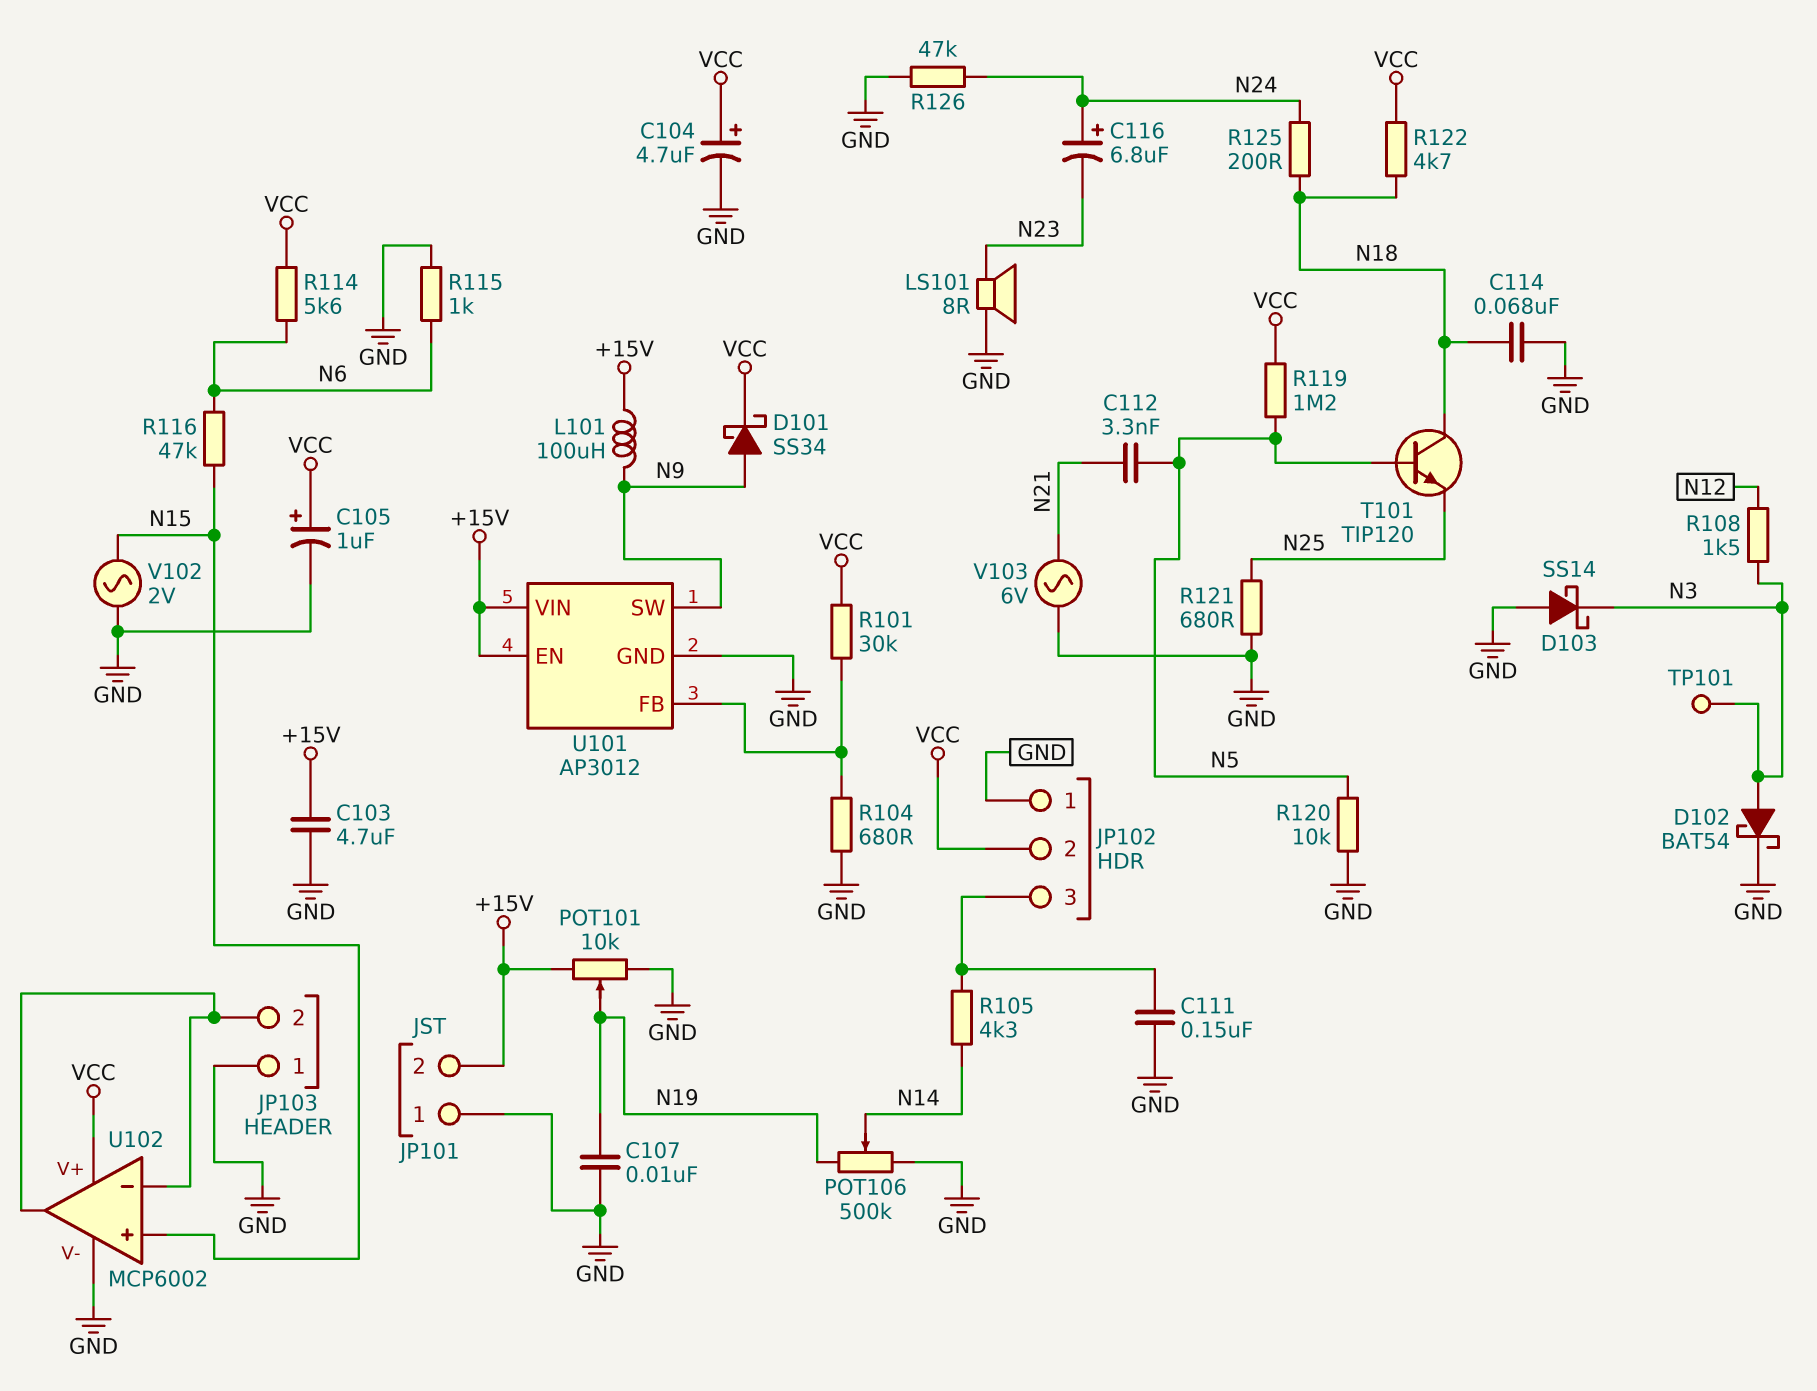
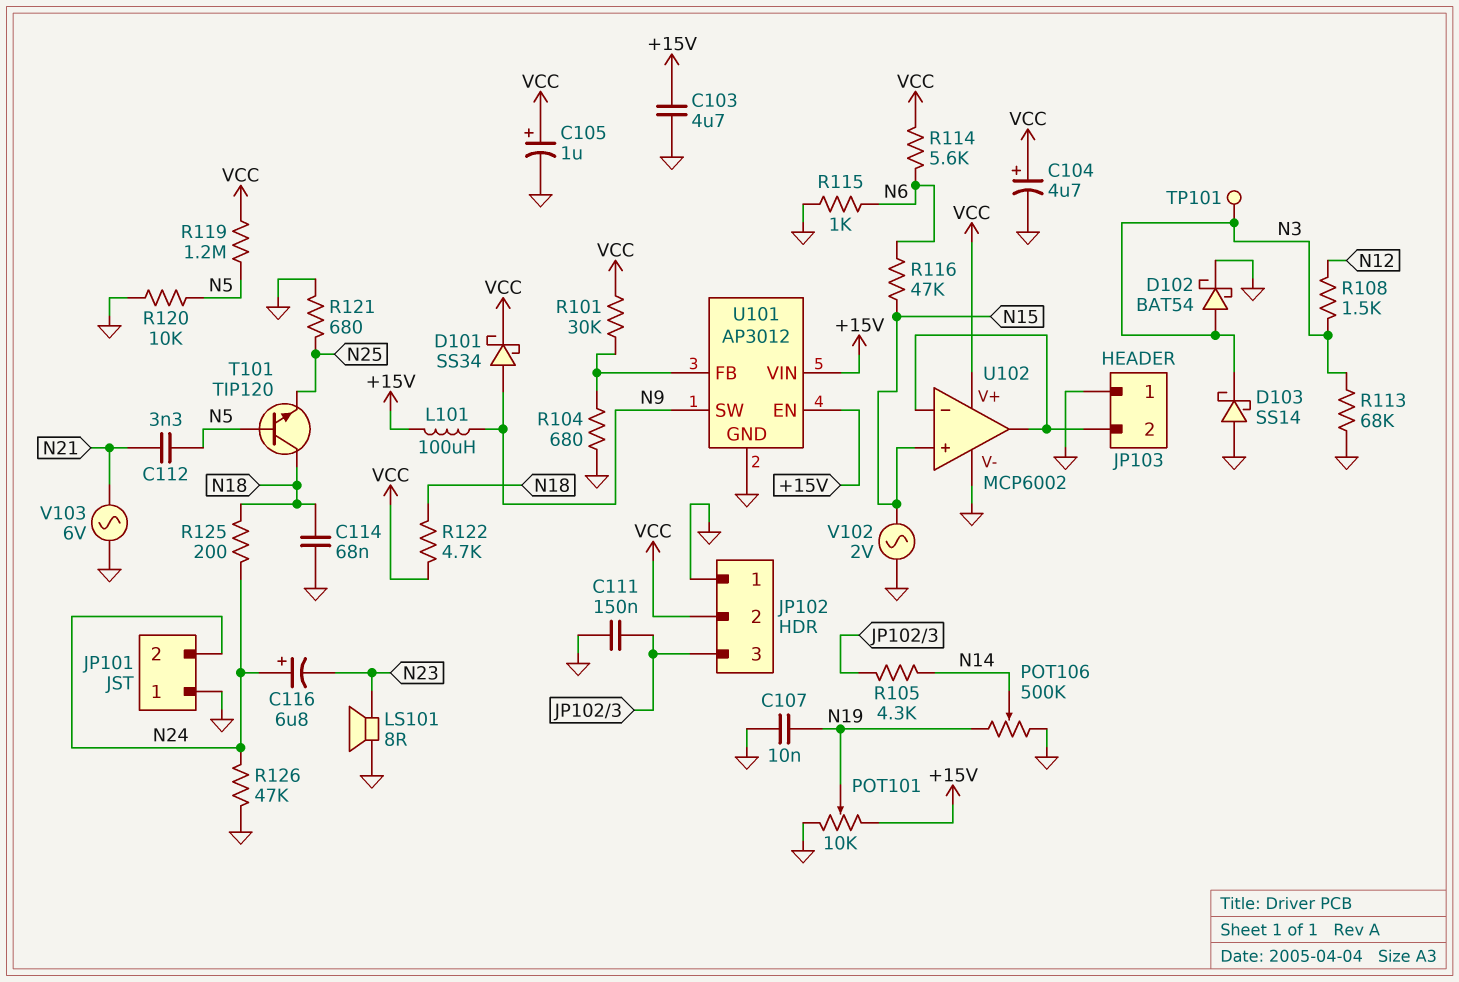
JP101 pin 2: +15V -> N24
R113: none -> 68k (GND, N3)

